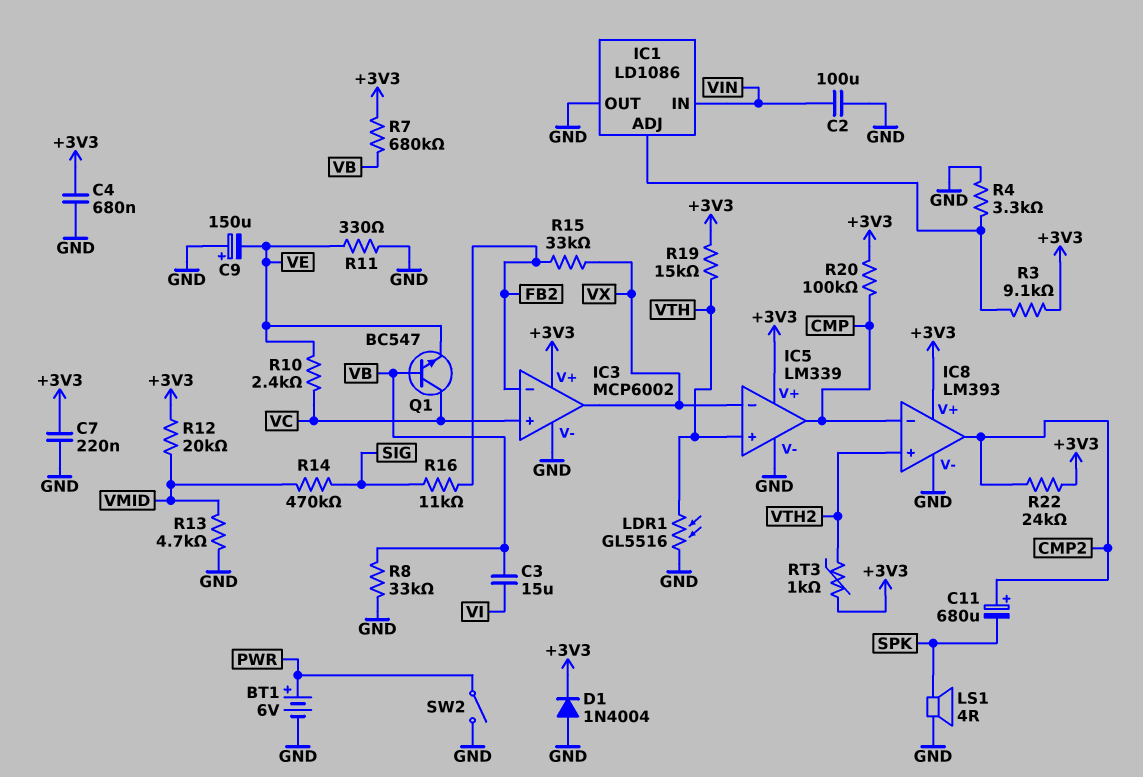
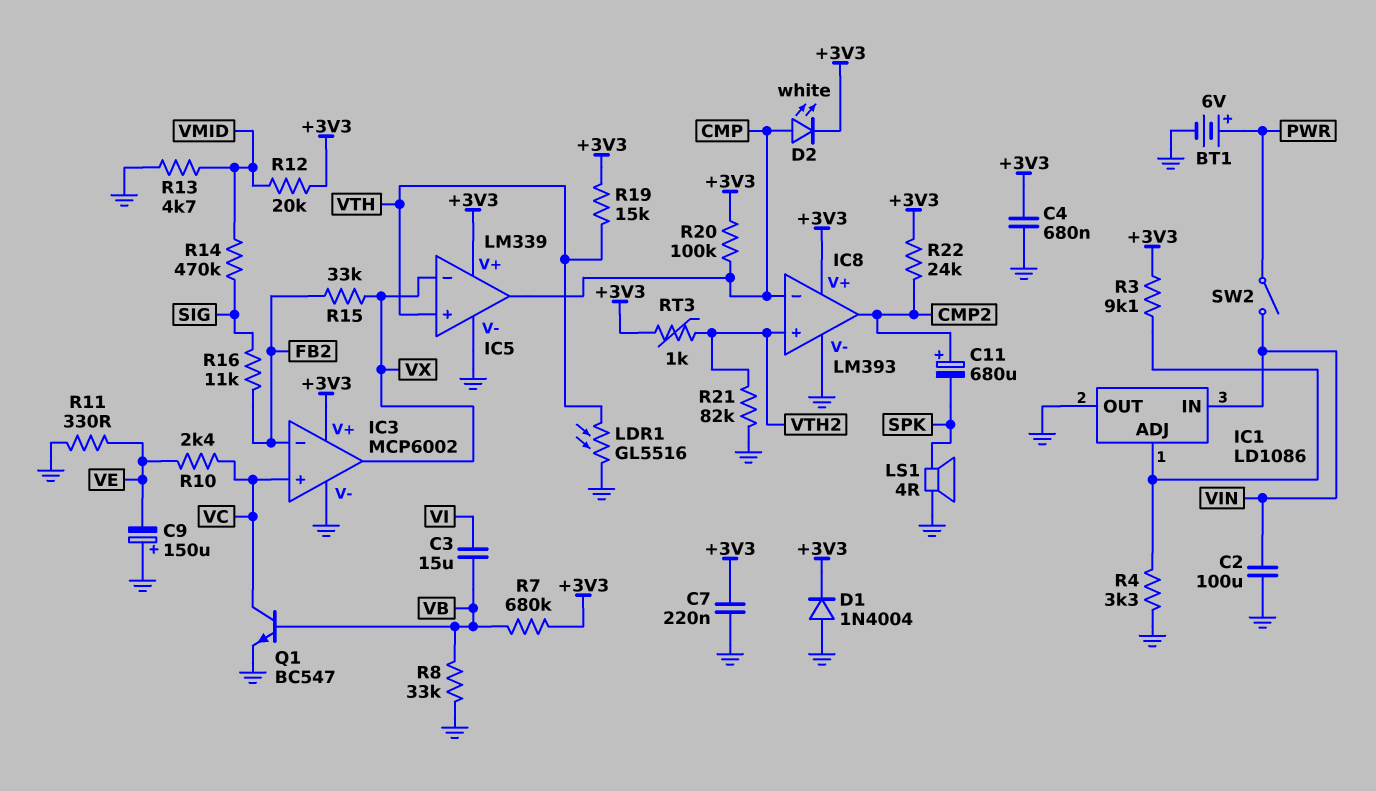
D2: none -> LED white (A CMP, K +3V3)
Q1: NPN BC547 (B VB, C VC, E VE) -> NPN BC547 (B VB, C VC, E GND)
R21: none -> 82k (GND, VTH2)
SW2: switch (GND, PWR) -> switch (PWR, VIN)

